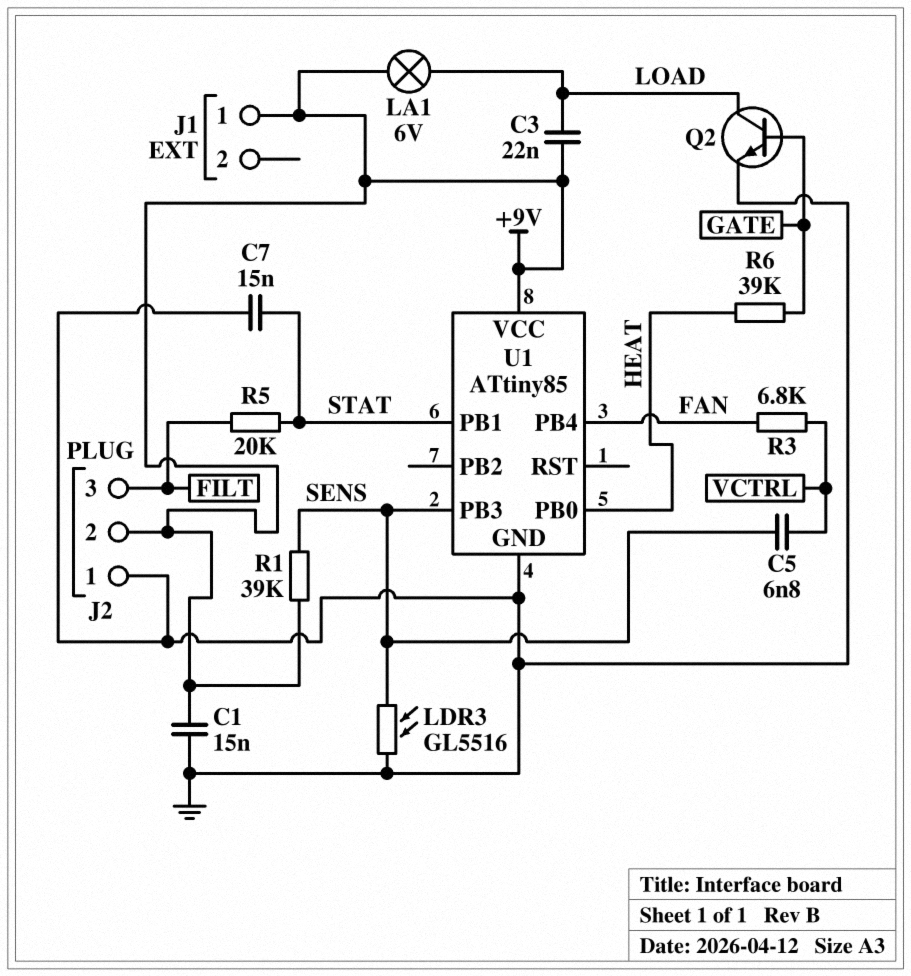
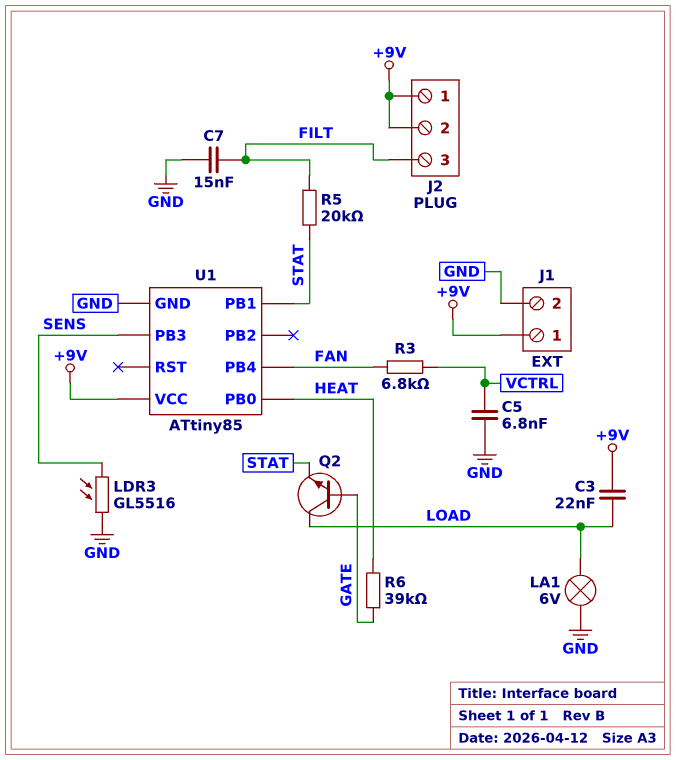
C1: 15nF (+9V, GND) -> none
C5: 6.8nF (SENS, VCTRL) -> 6.8nF (GND, VCTRL)
C7: 15nF (GND, STAT) -> 15nF (FILT, GND)
J1 pin 2: none -> GND
J2 pin 1: GND -> +9V
LA1: lamp 6V (+9V, LOAD) -> lamp 6V (GND, LOAD)
Q2: NPN (B GATE, C LOAD, E GND) -> NPN (B GATE, C LOAD, E STAT)
R1: 39k (+9V, SENS) -> none

